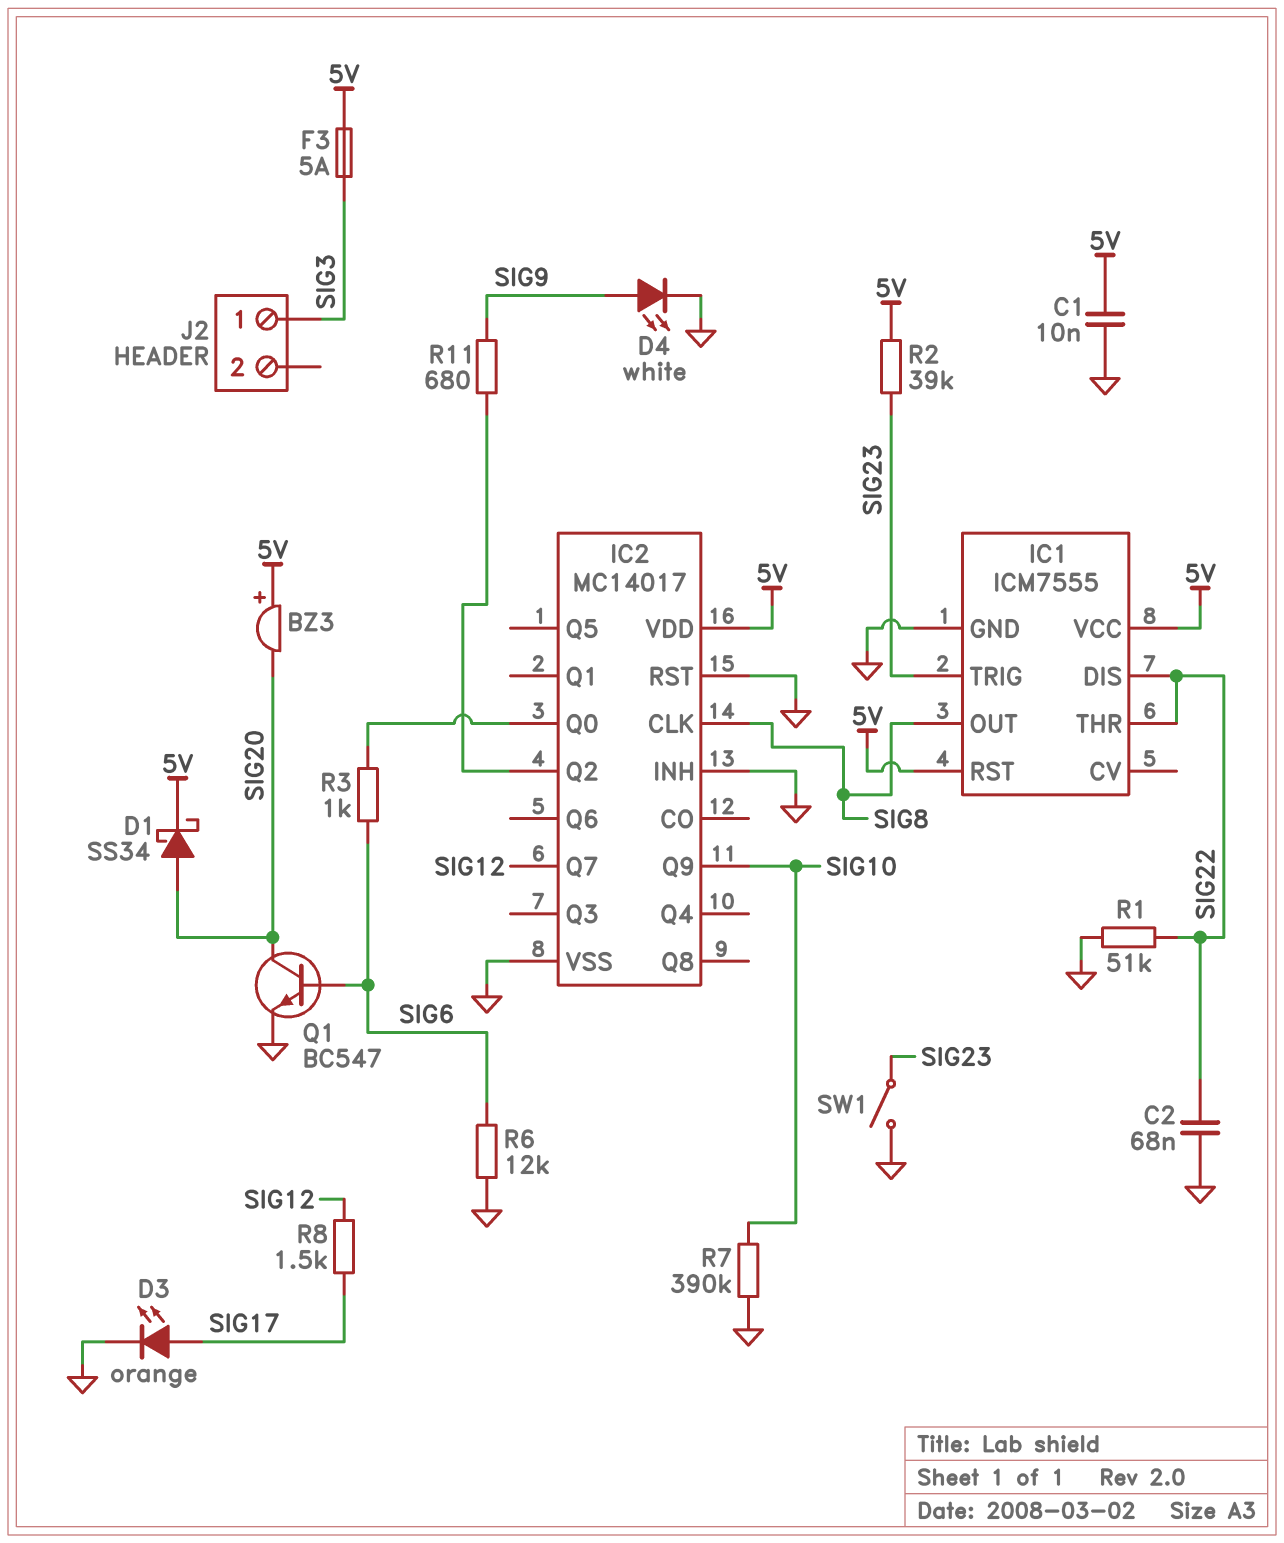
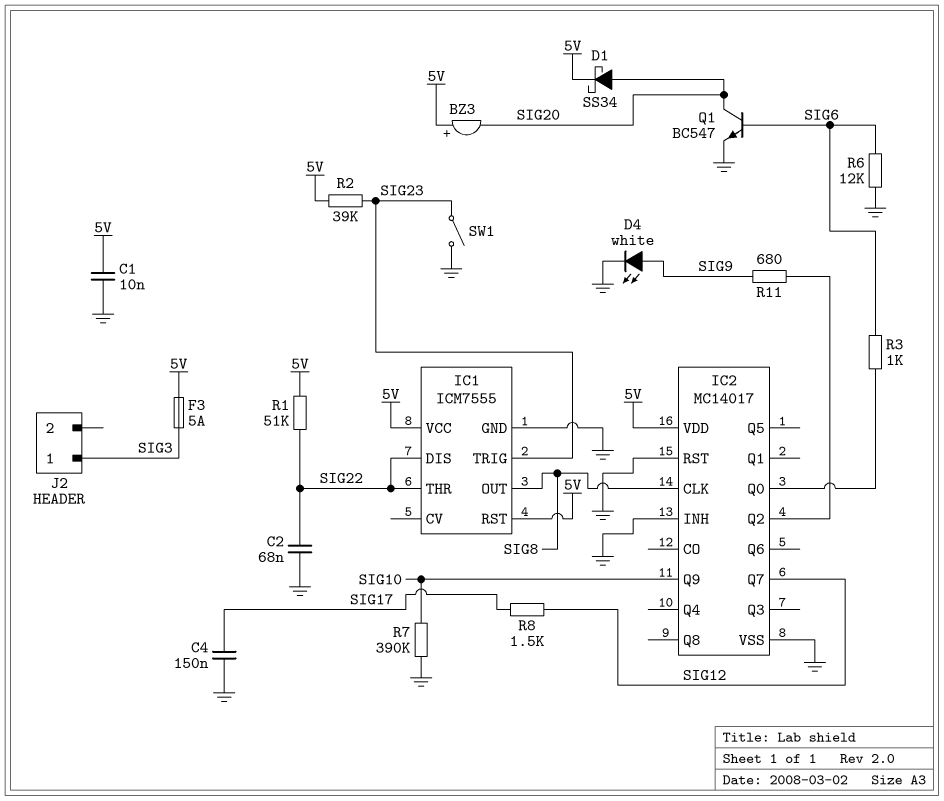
C4: none -> 150nF (GND, SIG17)
D3: LED orange (A SIG17, K GND) -> none
R1: 51k (GND, SIG22) -> 51k (5V, SIG22)

